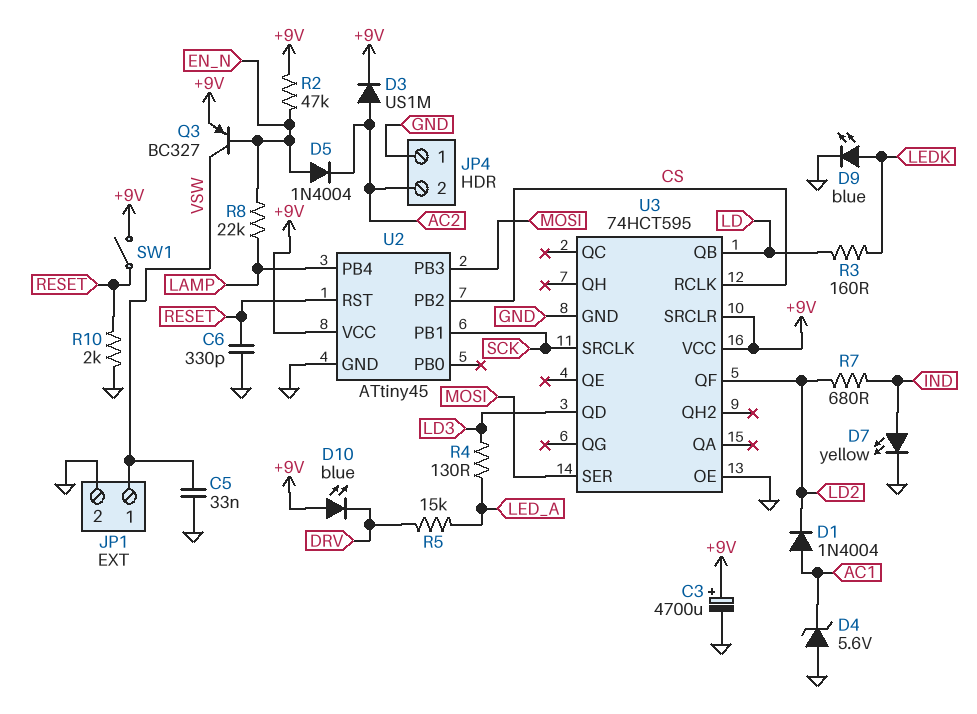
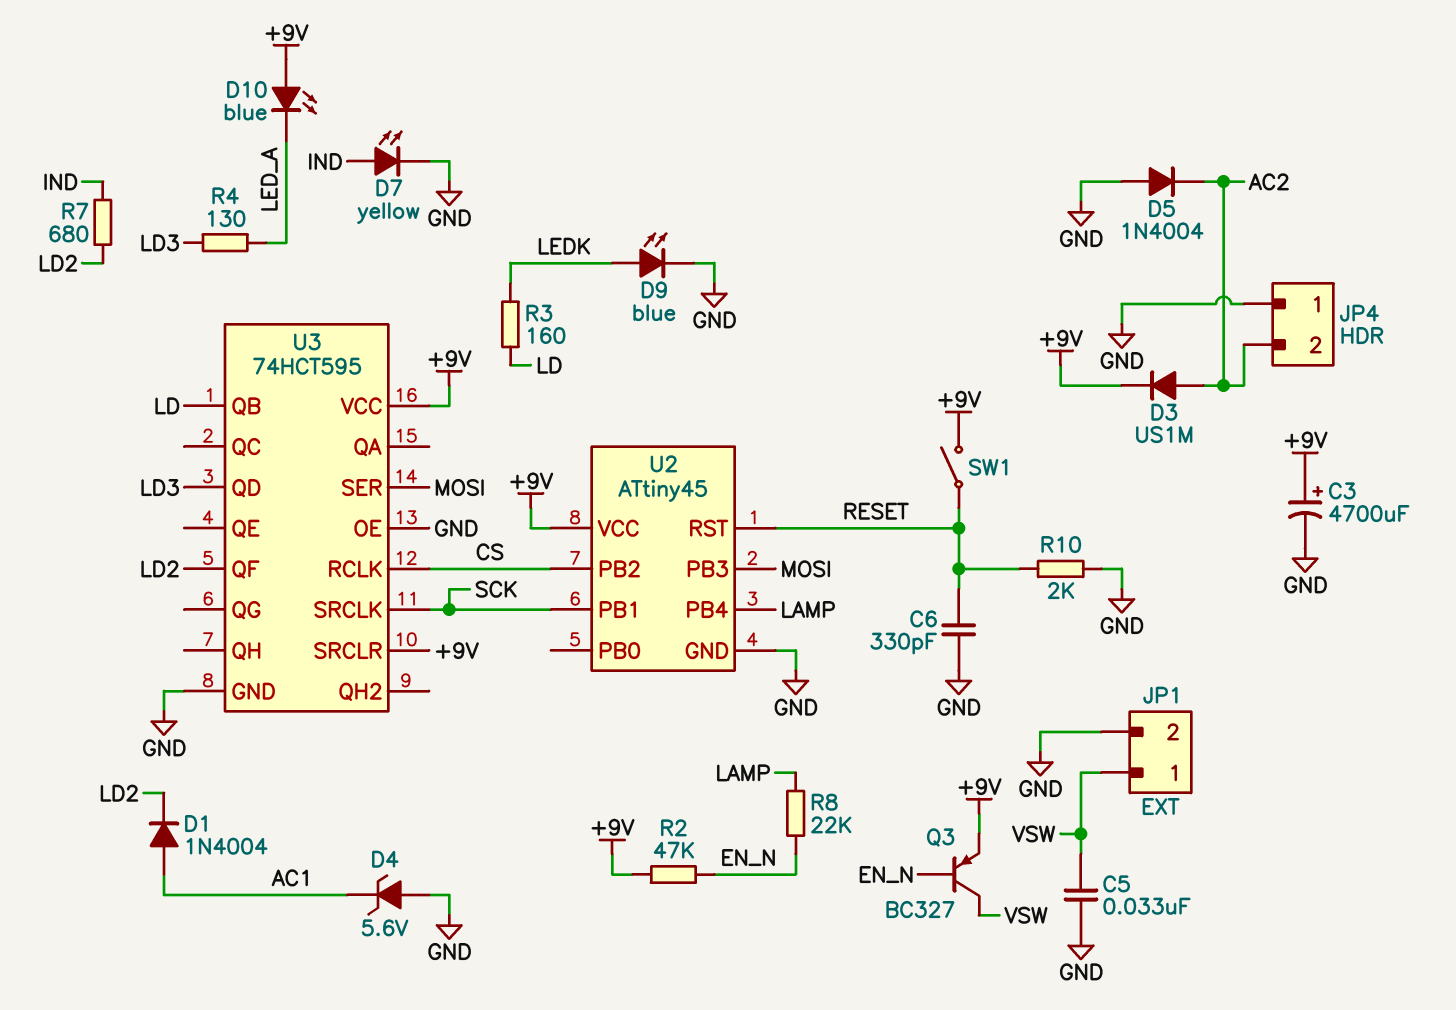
D5: diode 1N4004 (A EN_N, K AC2) -> diode 1N4004 (A GND, K AC2)
D10: LED blue (A +9V, K DRV) -> LED blue (A +9V, K LED_A)
R5: 15k (DRV, LED_A) -> none

